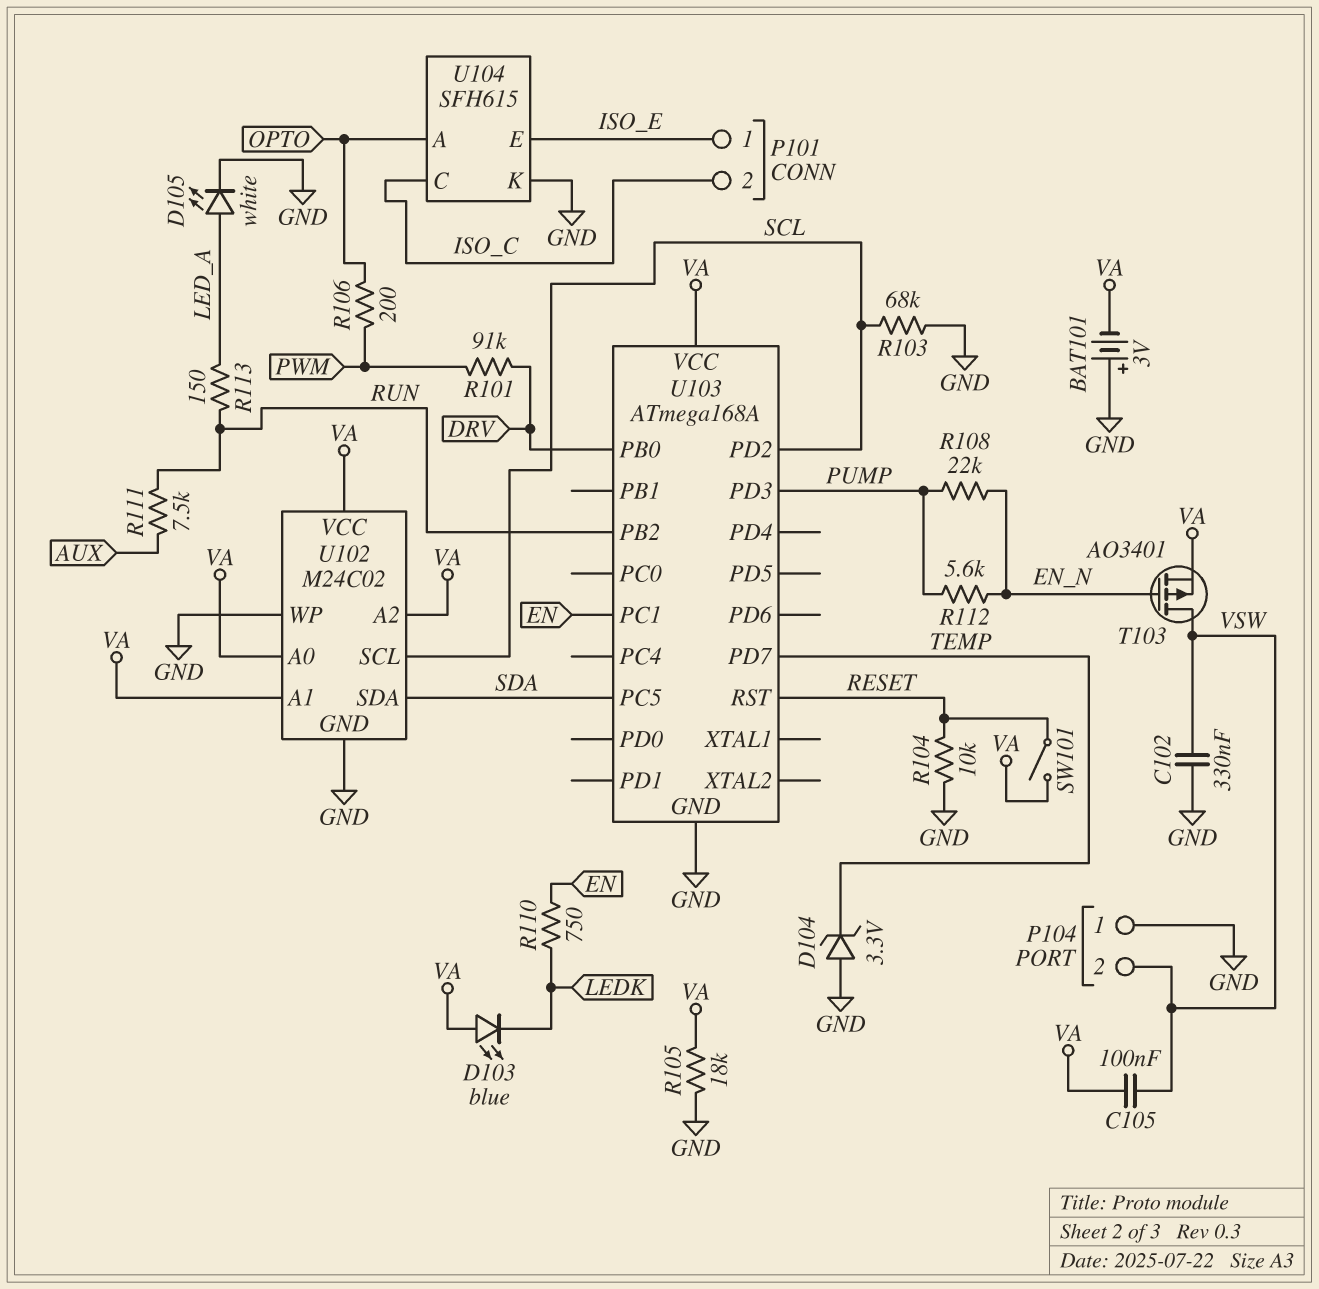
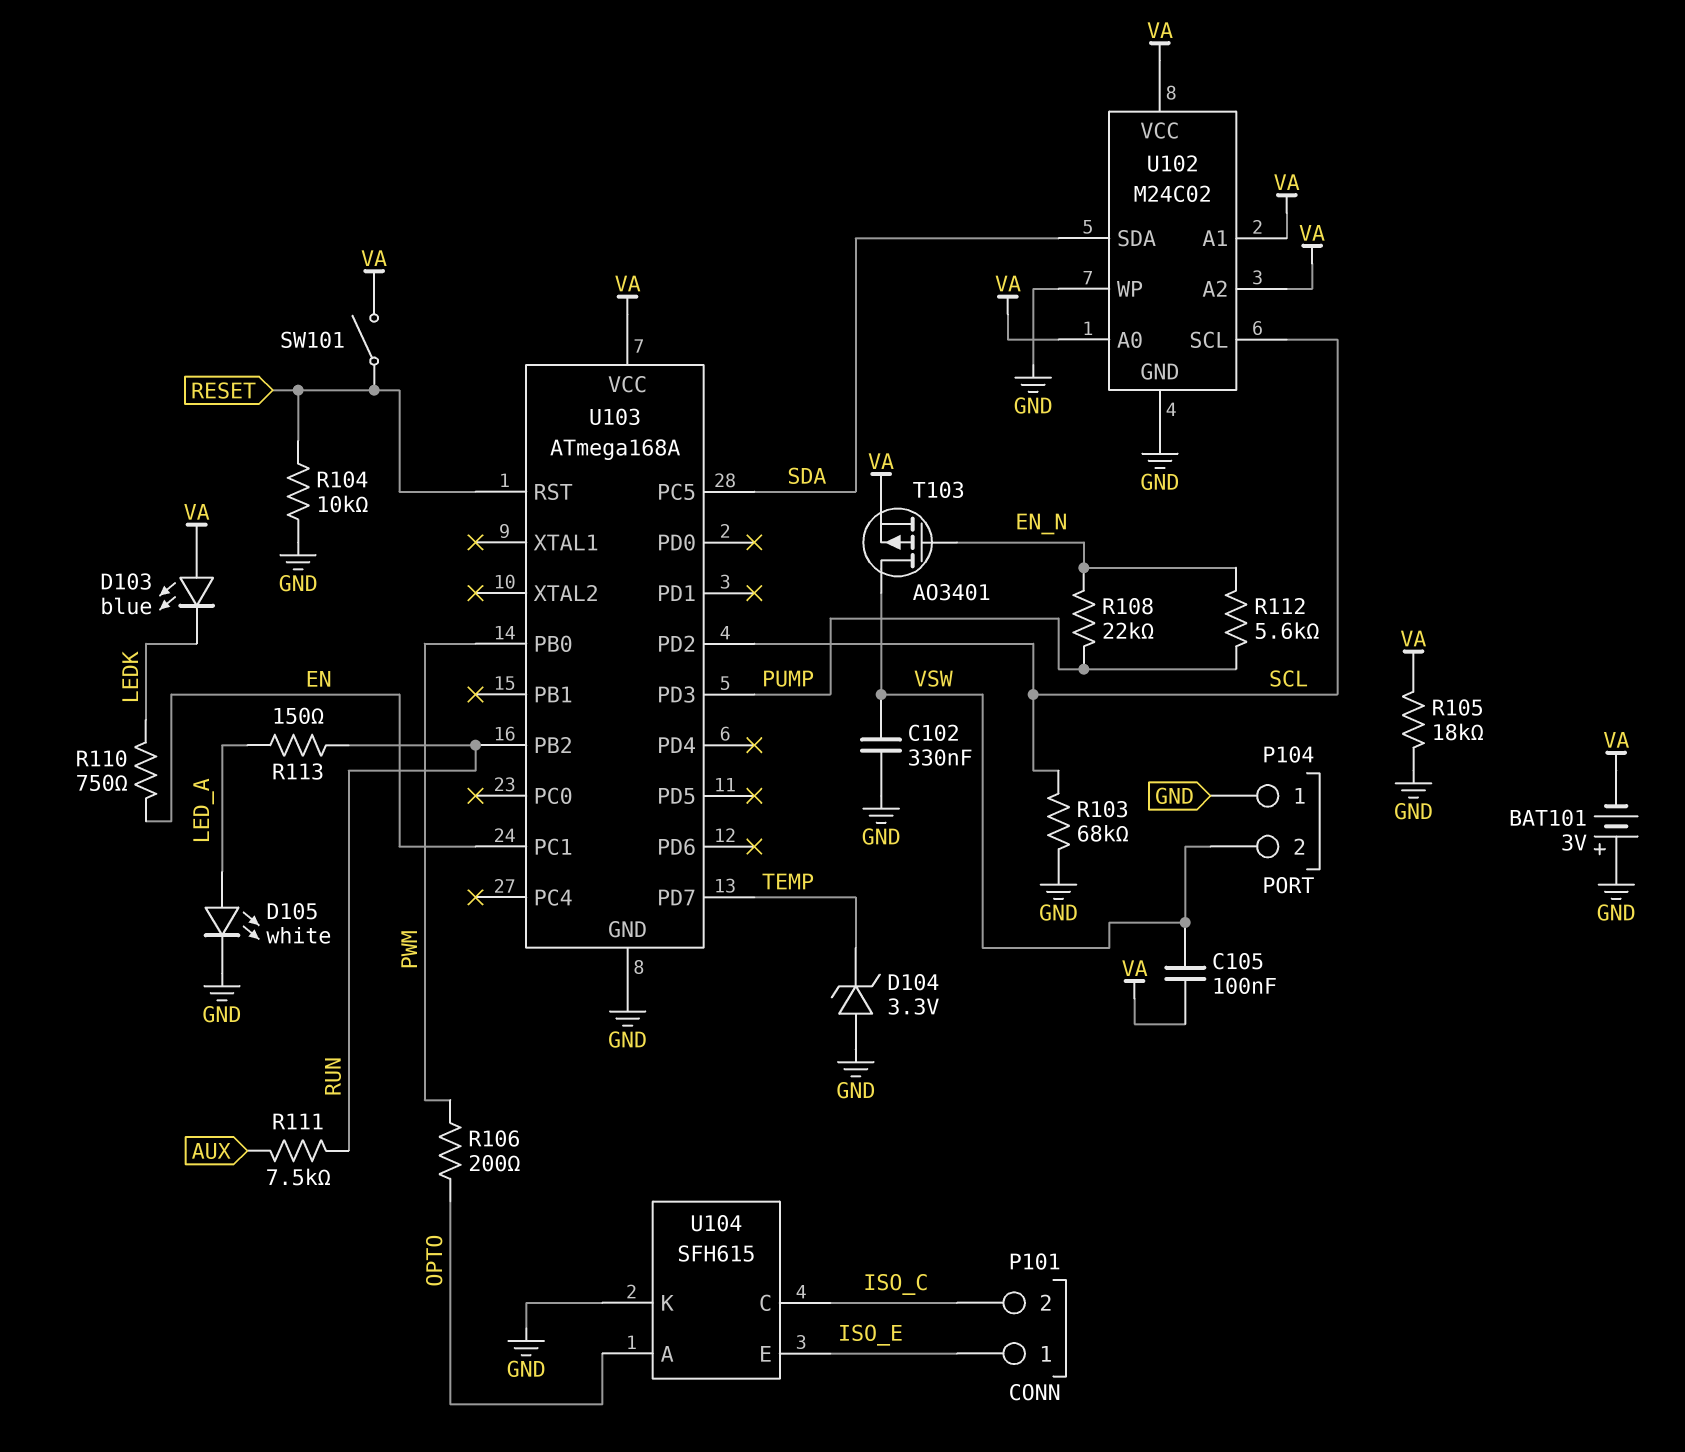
R101: 91k (DRV, PWM) -> none
U103 pin PB0: DRV -> PWM

